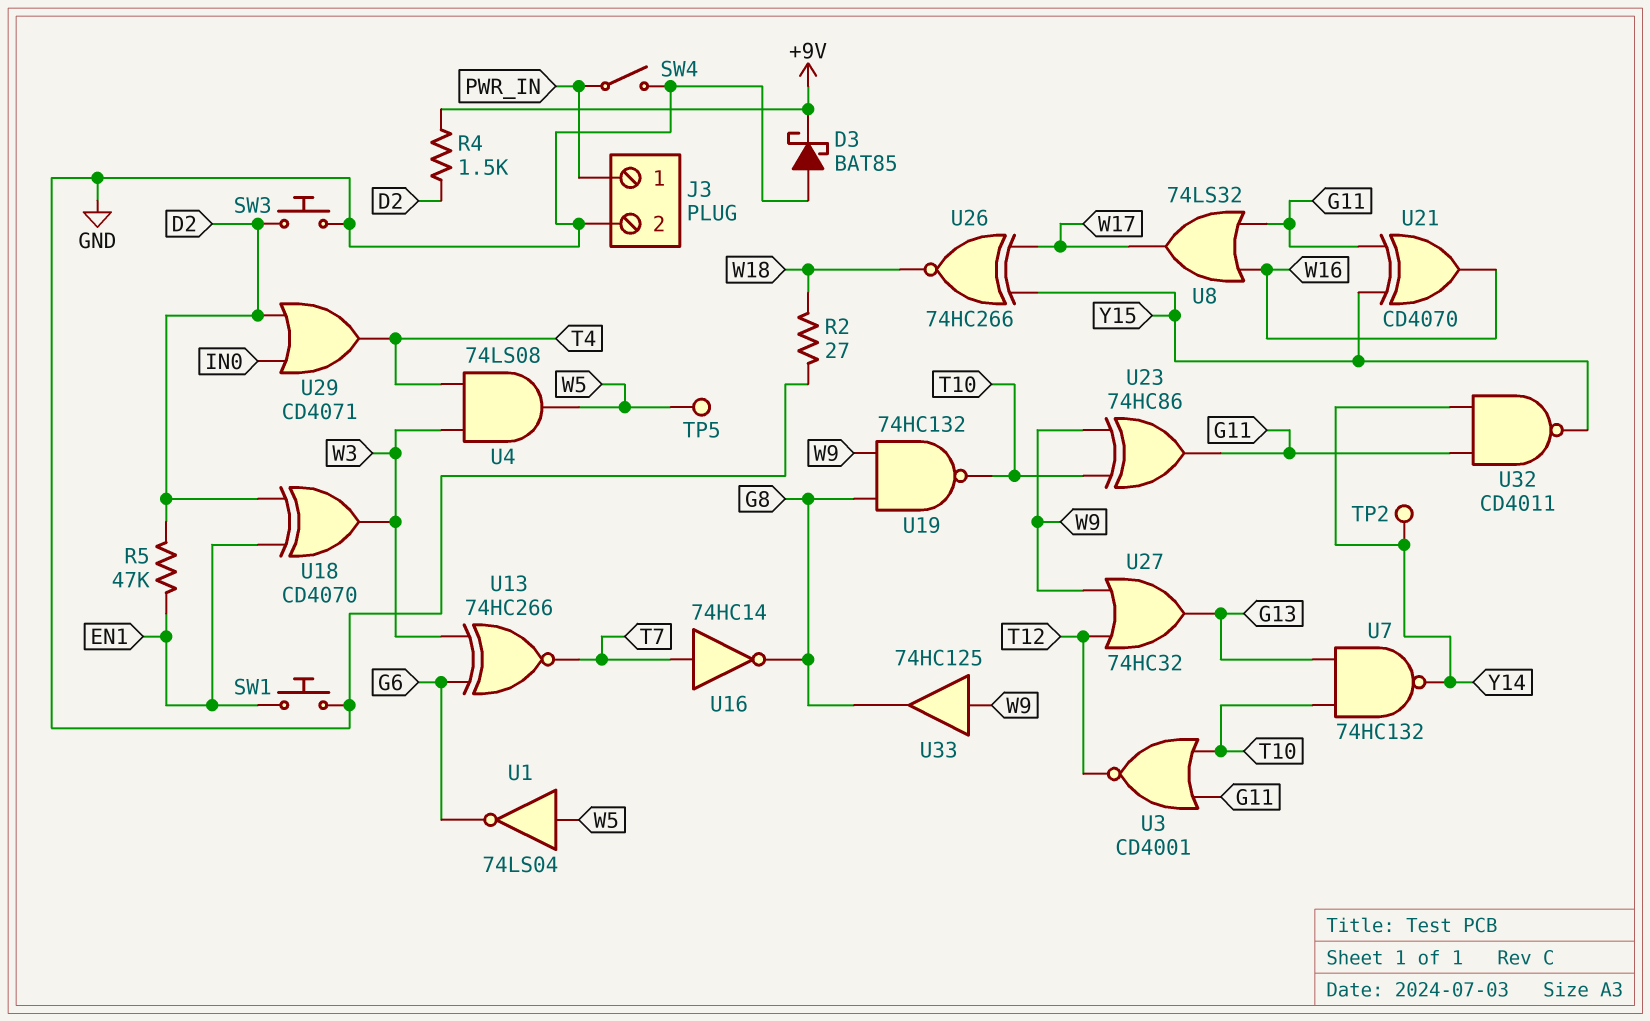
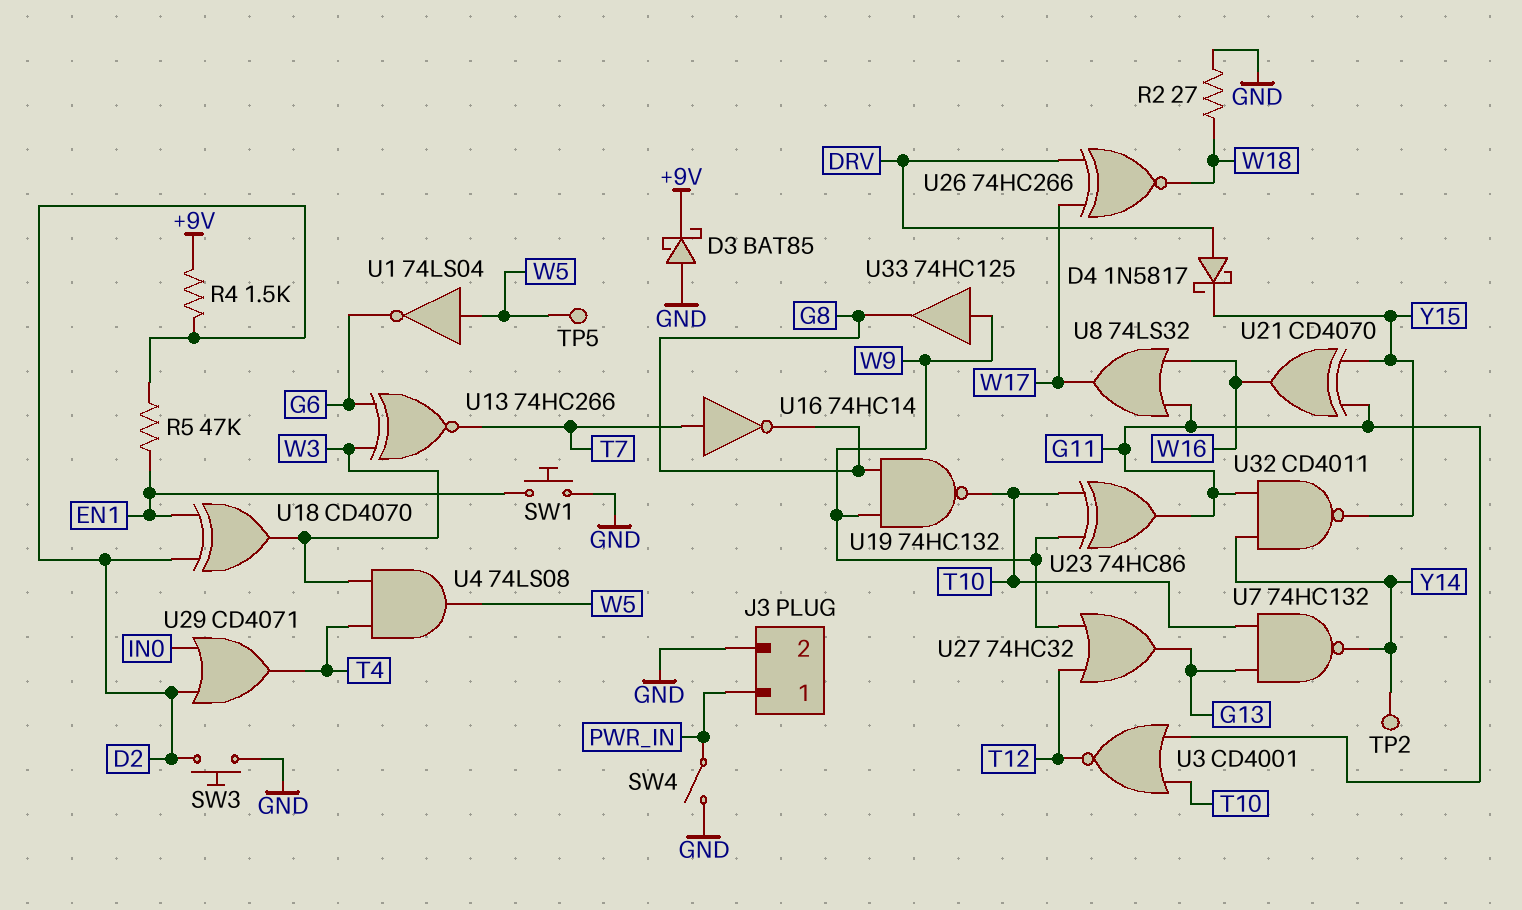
D4: none -> schottky 1N5817 (A DRV, K Y15)
U26: XNOR 74HC266 (in W17, in Y15, out W18) -> XNOR 74HC266 (in DRV, in W17, out W18)

